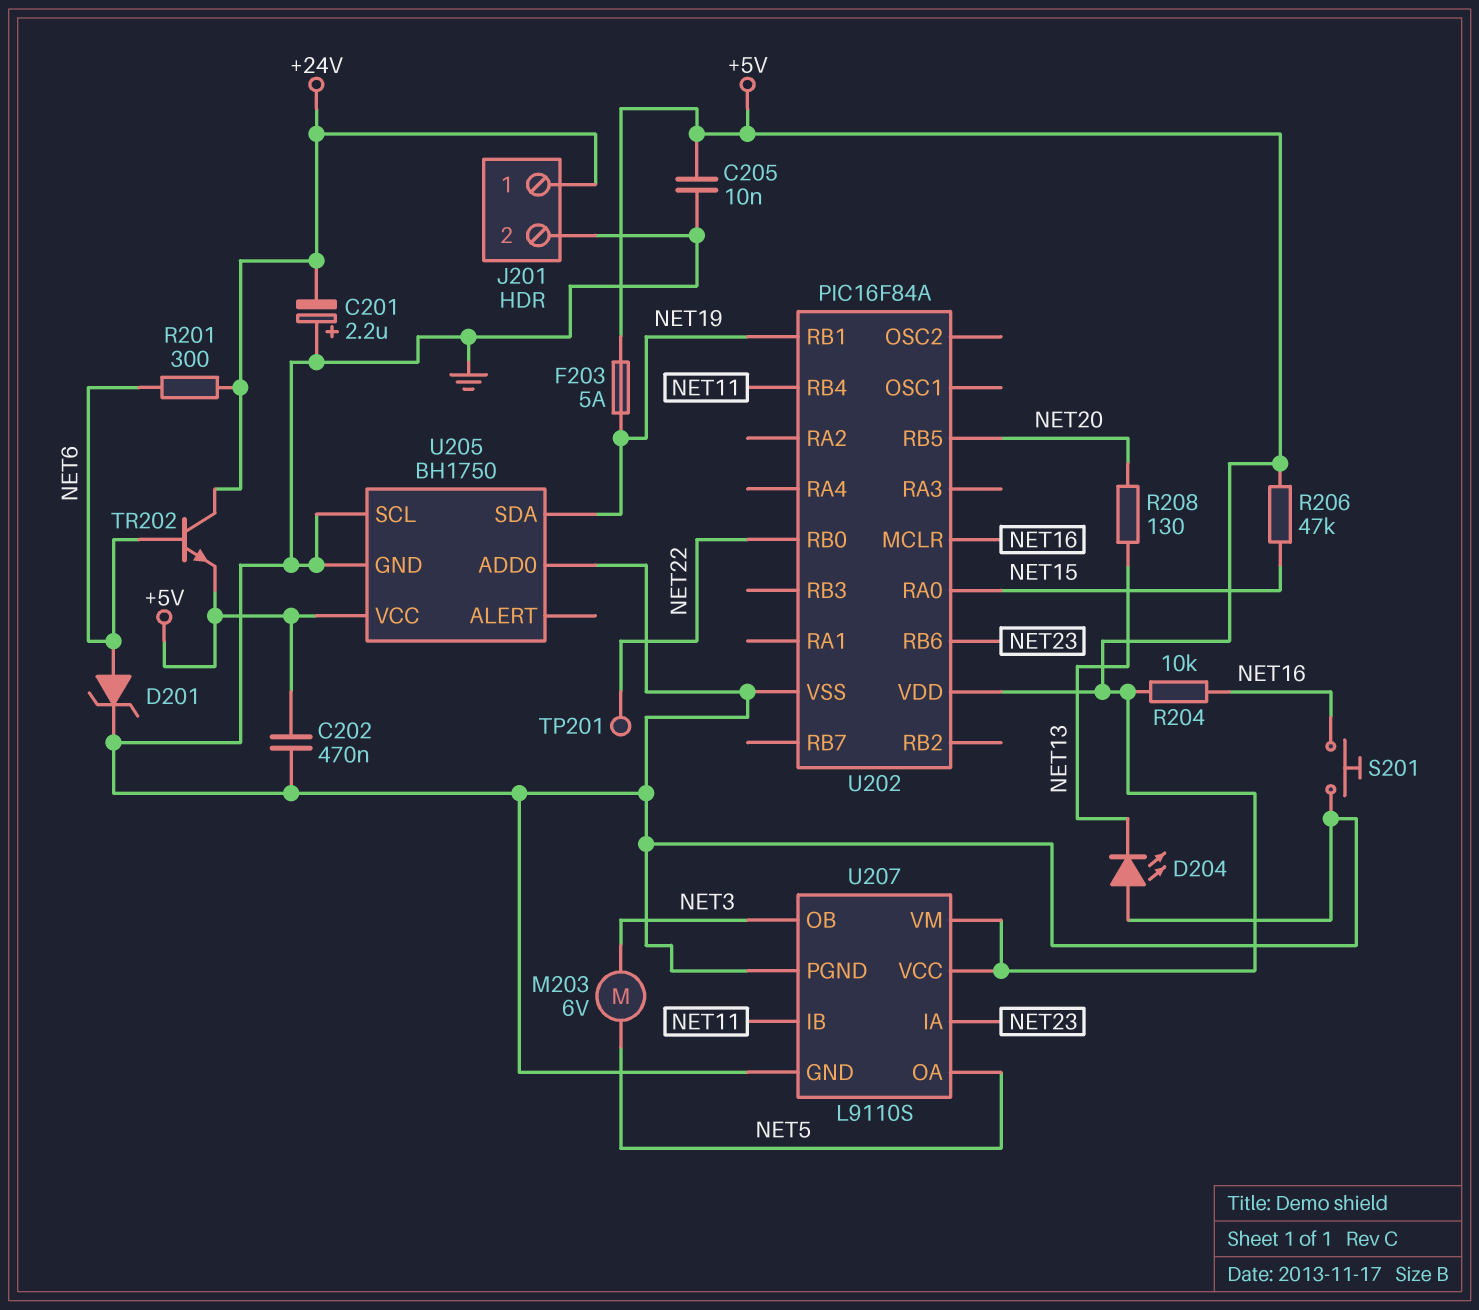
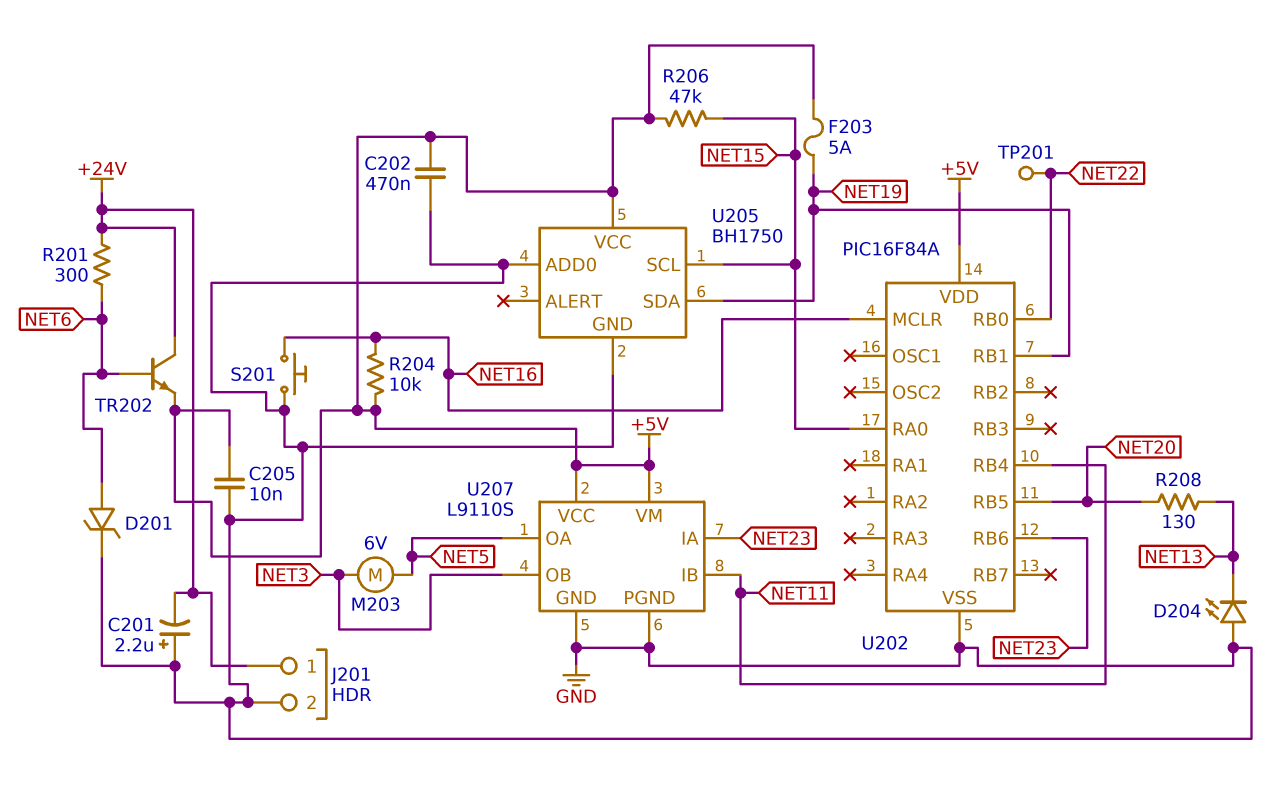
U205 pin SCL: GND -> NET15

